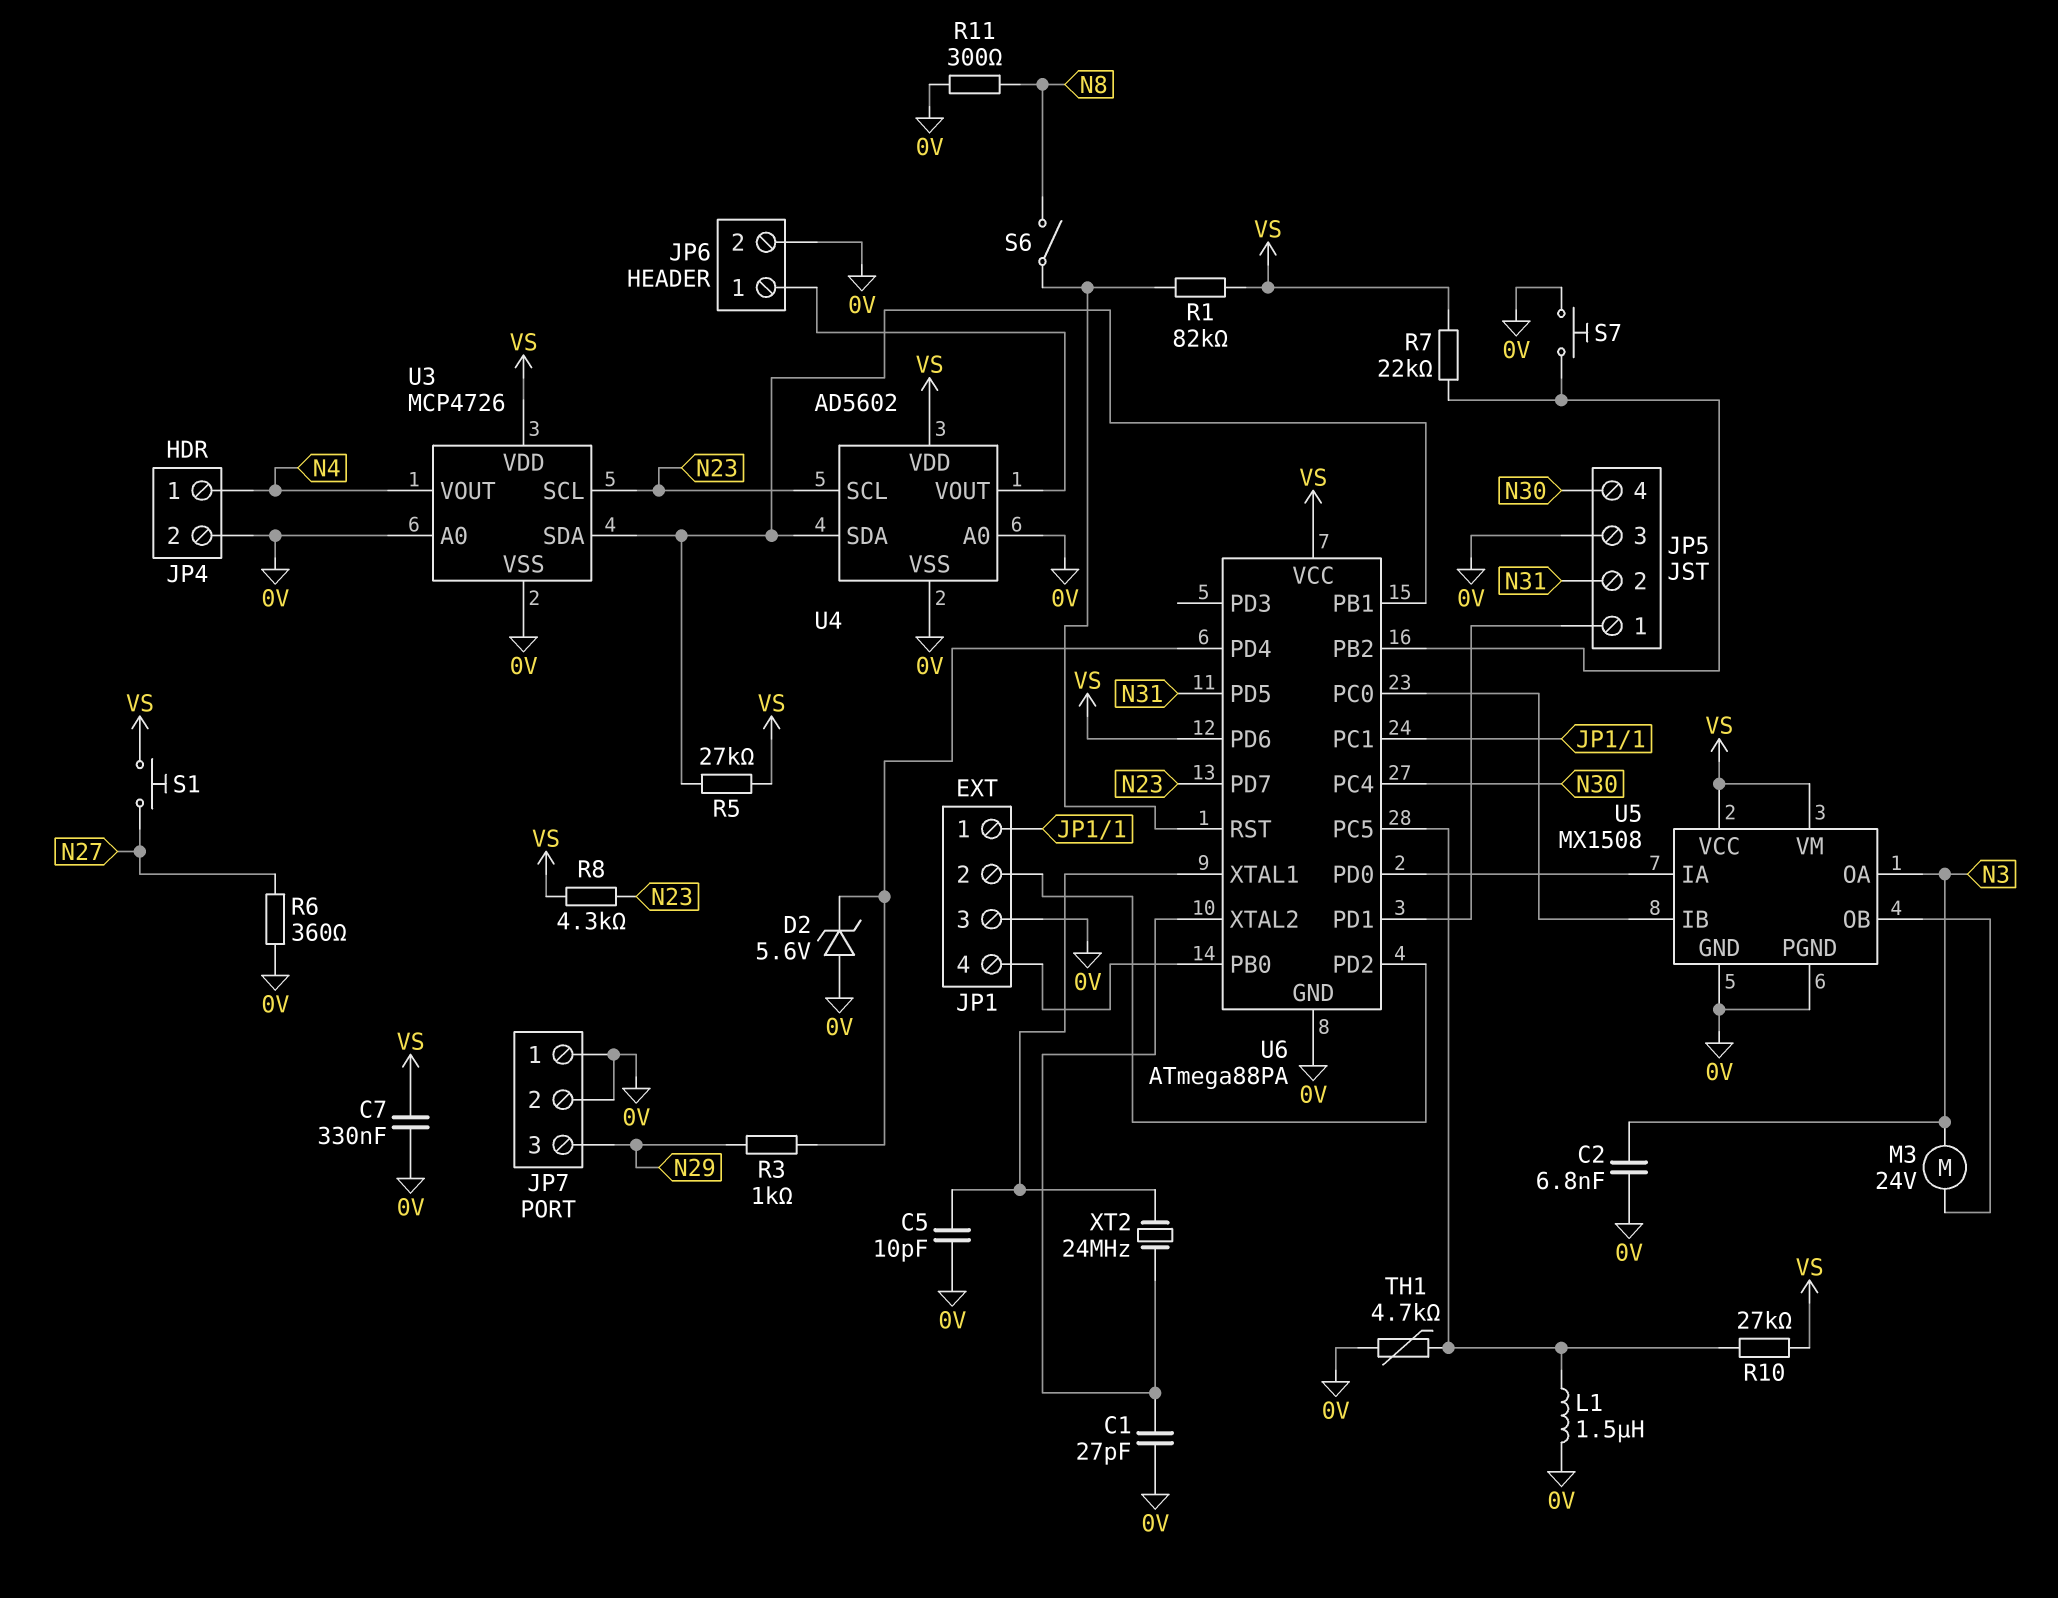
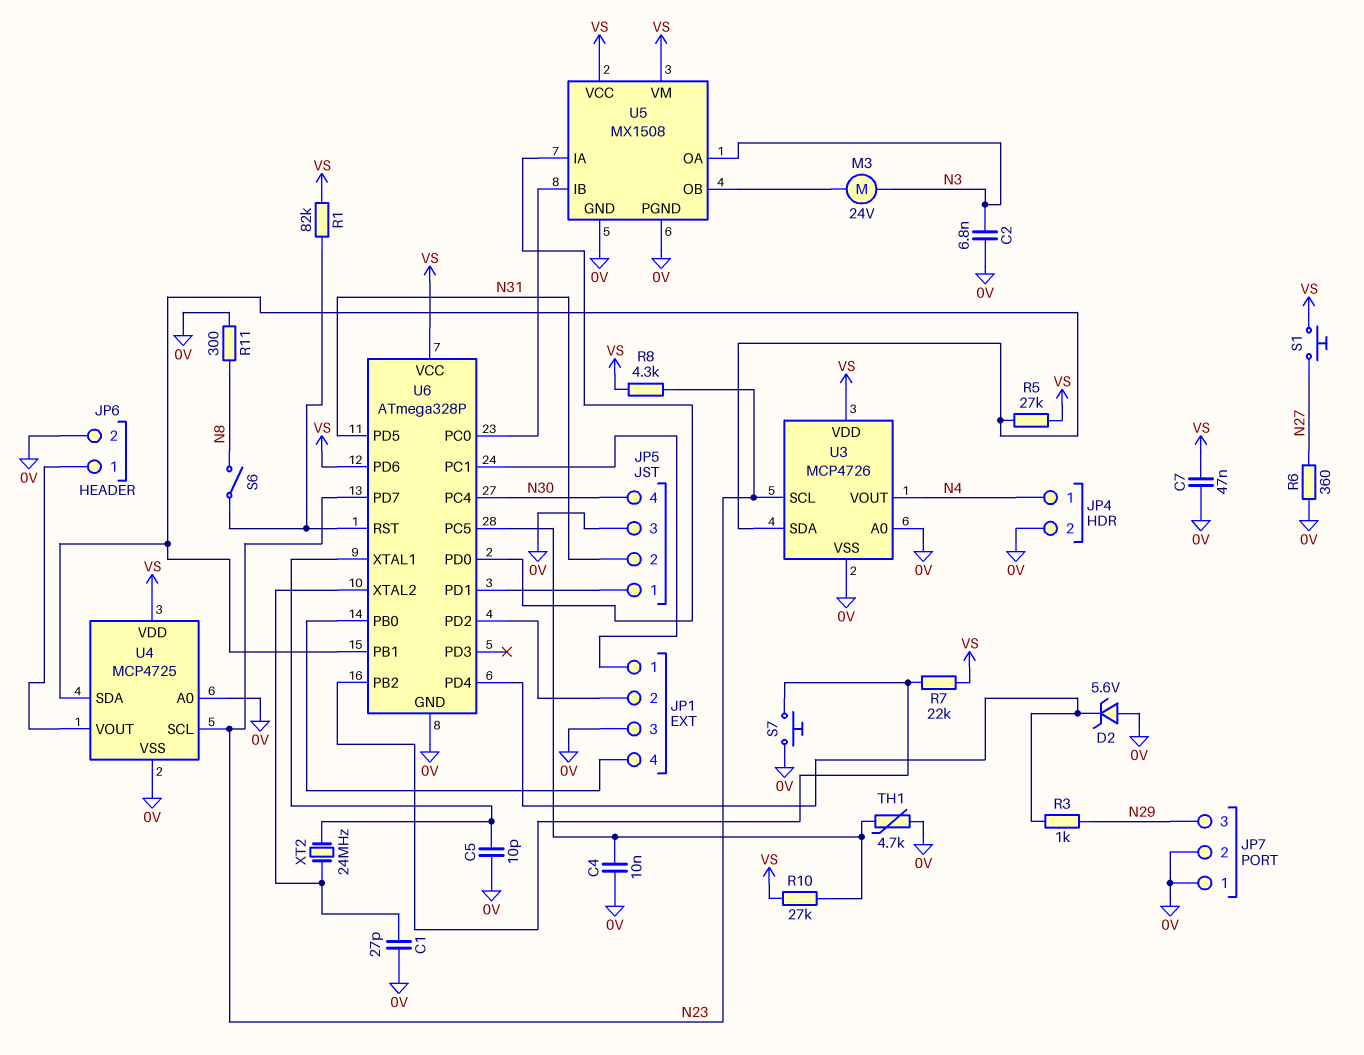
C4: none -> 10nF (0V, U6/PC5)
C7: 330nF (0V, VS) -> 47nF (0V, VS)
L1: 1.5uH (0V, U6/PC5) -> none
U4: AD5602 -> MCP4725
U6: ATmega88PA -> ATmega328P

